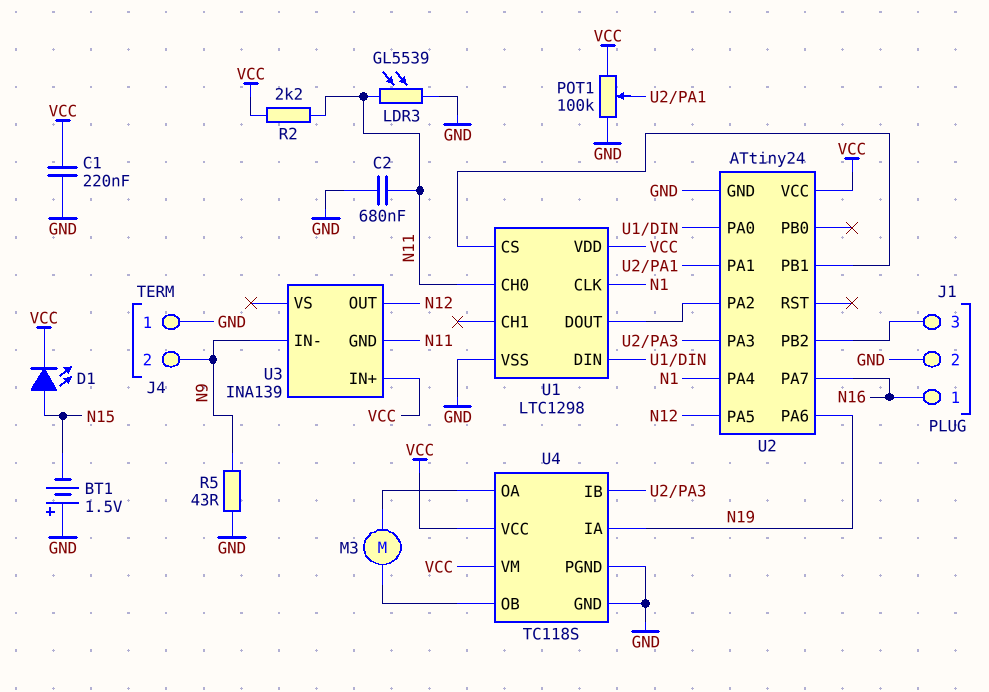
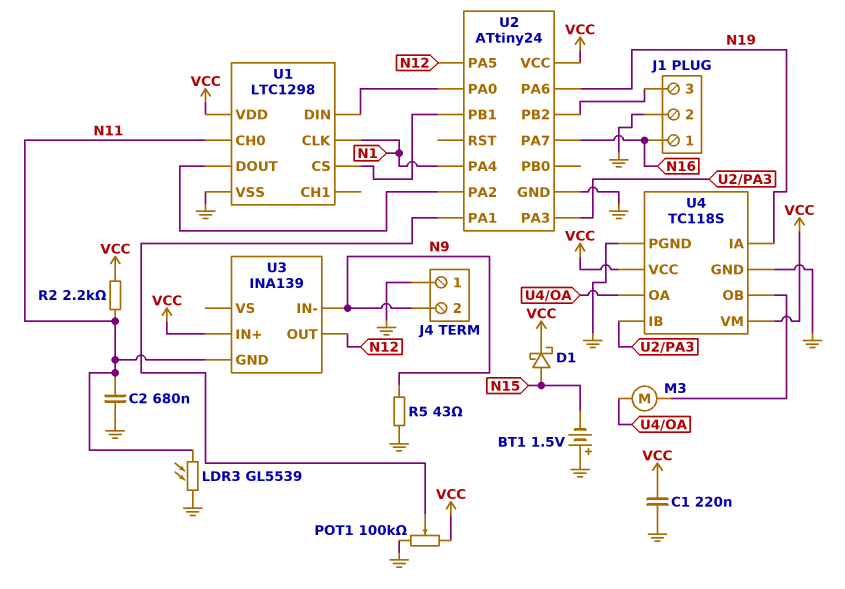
D1: LED (A N15, K VCC) -> schottky (A N15, K VCC)

